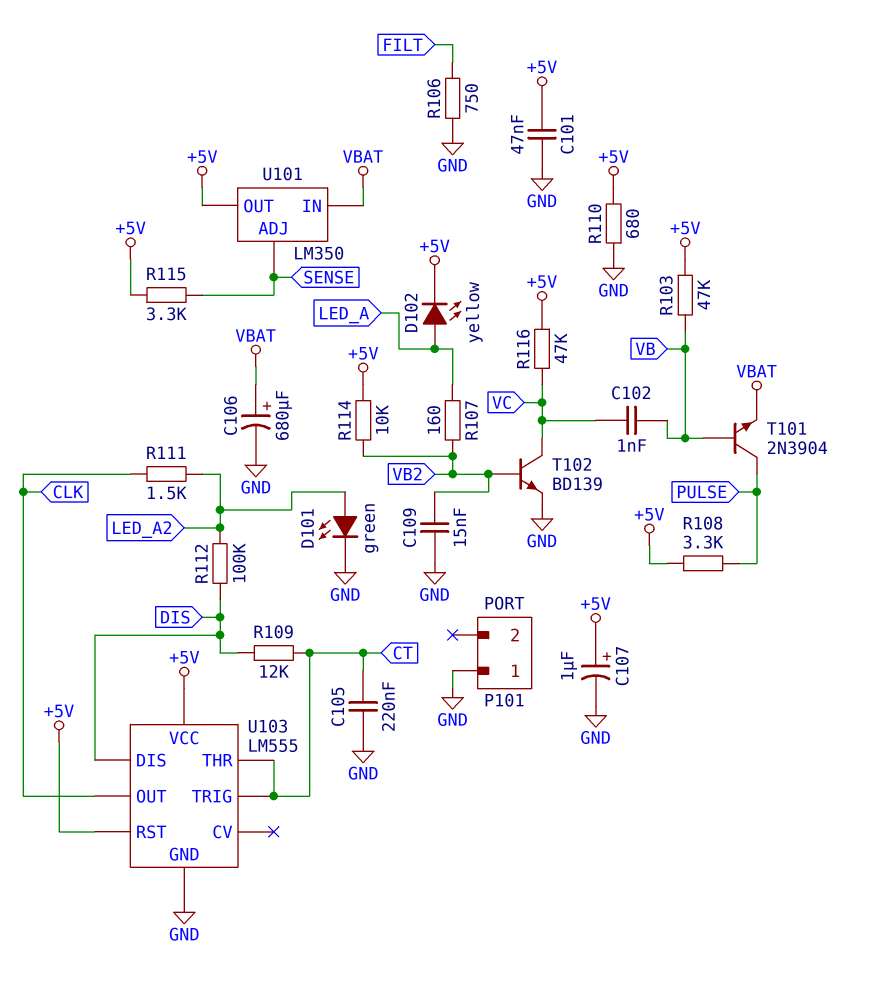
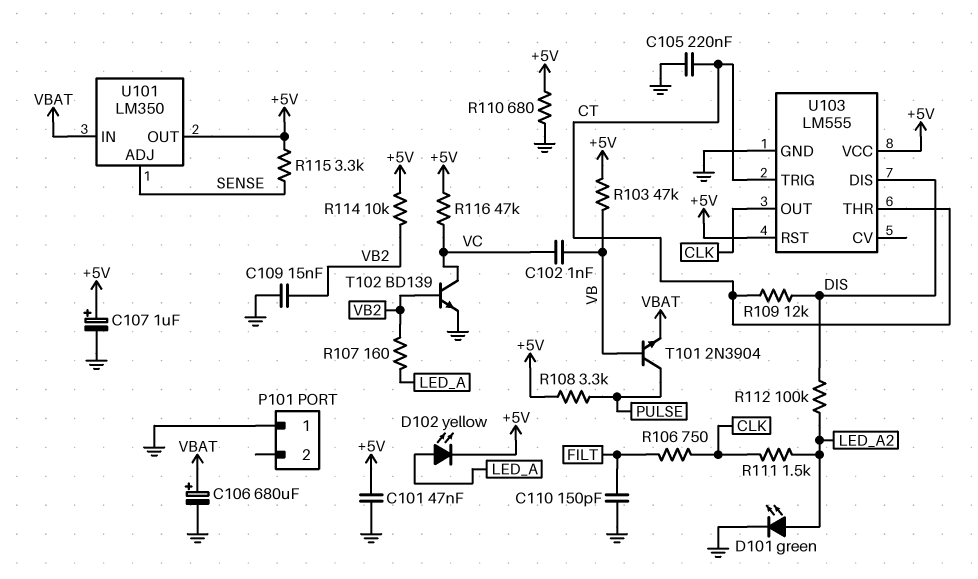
C110: none -> 150pF (FILT, GND)
R106: 750 (FILT, GND) -> 750 (CLK, FILT)

